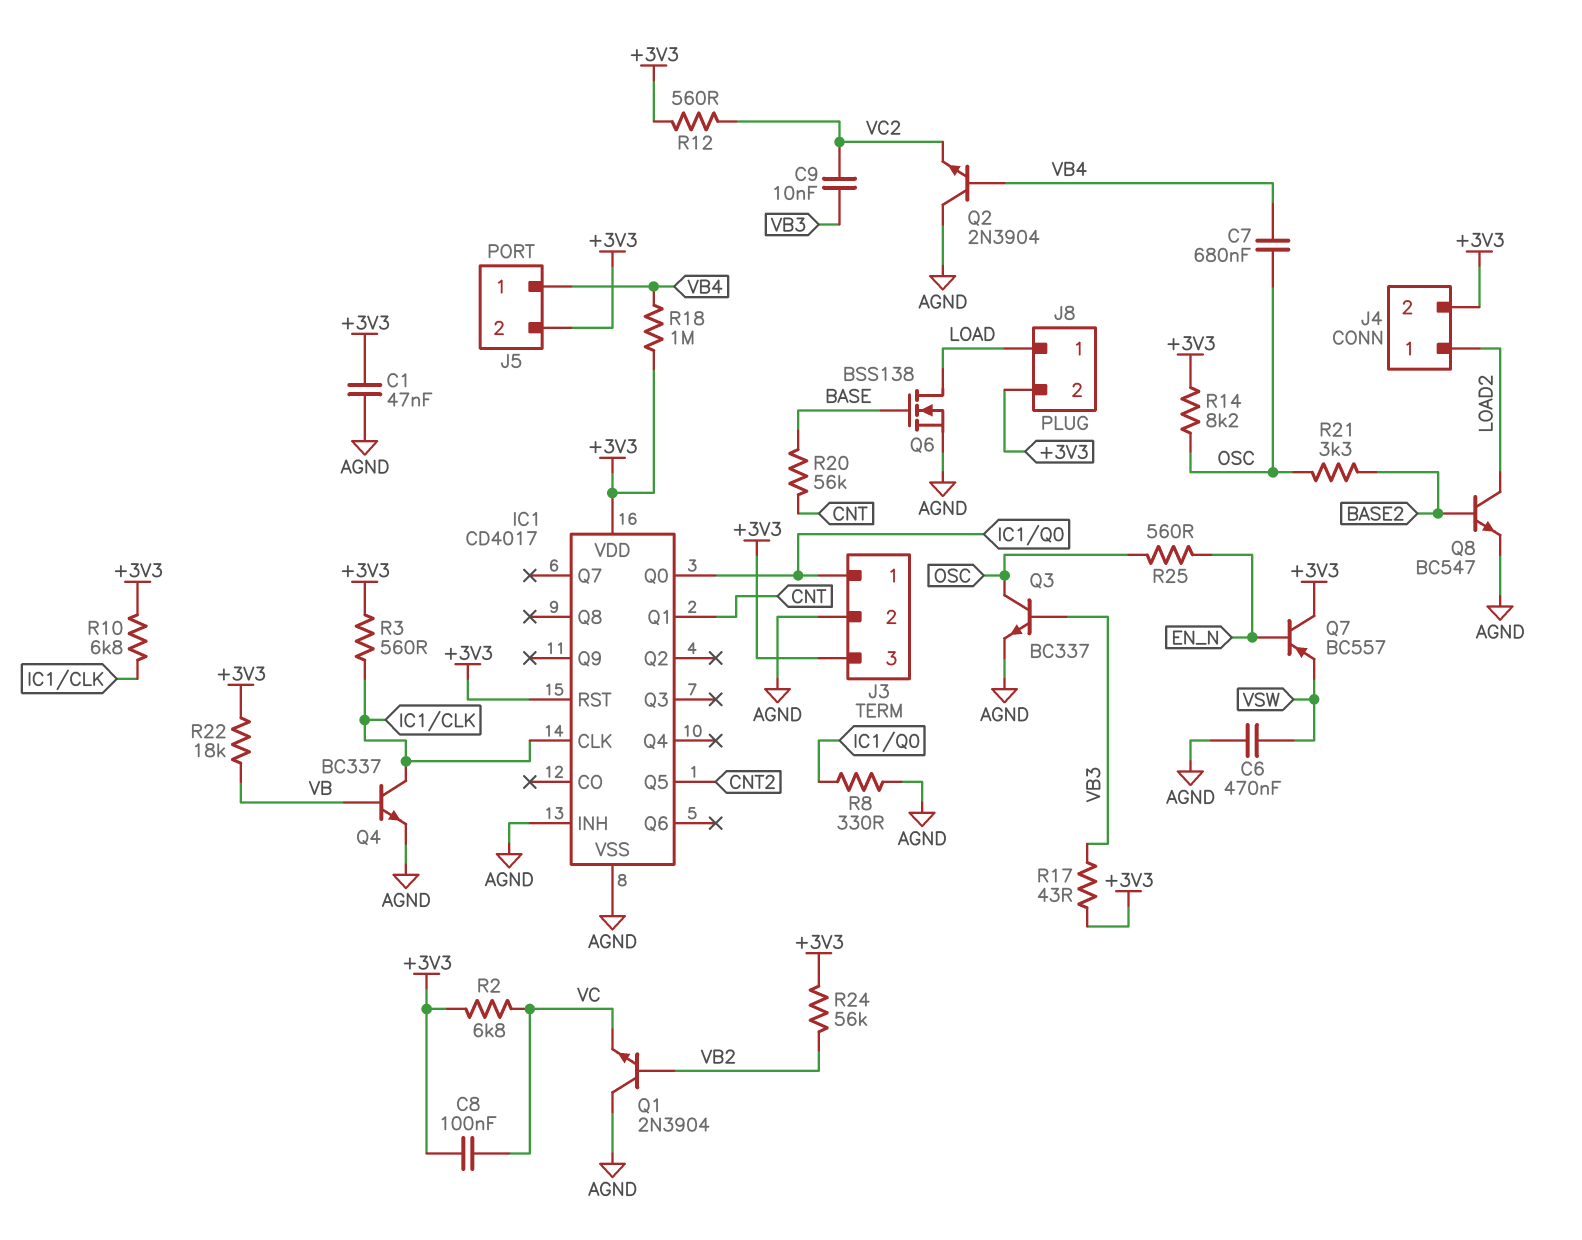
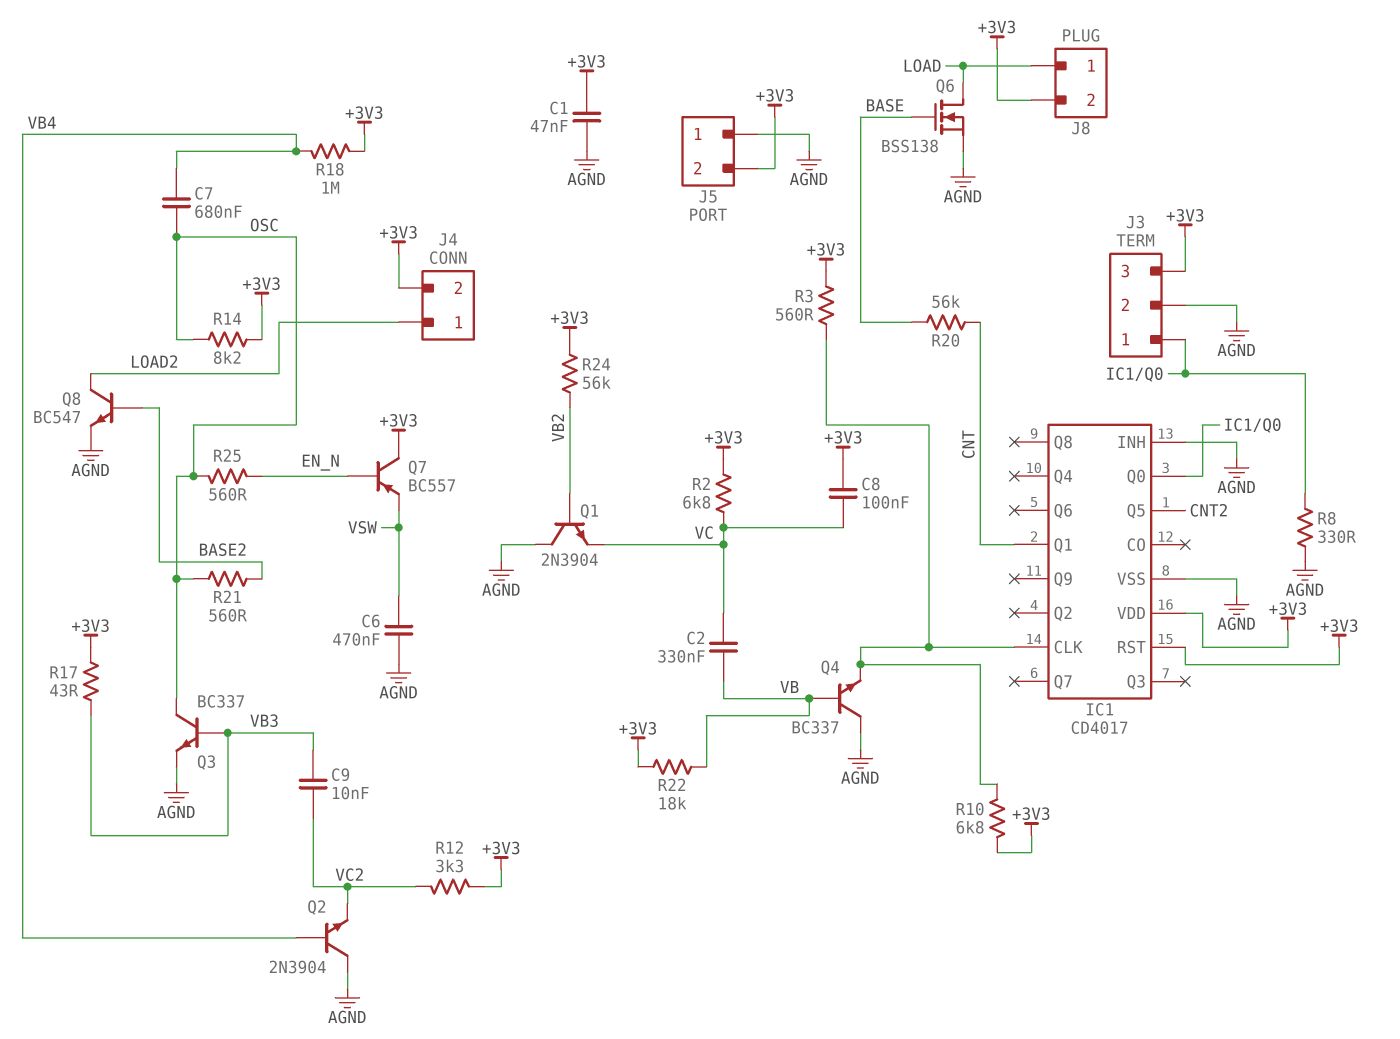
C2: none -> 330nF (VB, VC)
J5 pin 1: VB4 -> AGND
Q4: NPN BC337 (B VB, C IC1/CLK, E AGND) -> NPN BC337 (B VB, C AGND, E IC1/CLK)
R12: 560 (+3V3, VC2) -> 3.3k (+3V3, VC2)
R21: 3.3k (BASE2, OSC) -> 560 (BASE2, OSC)

